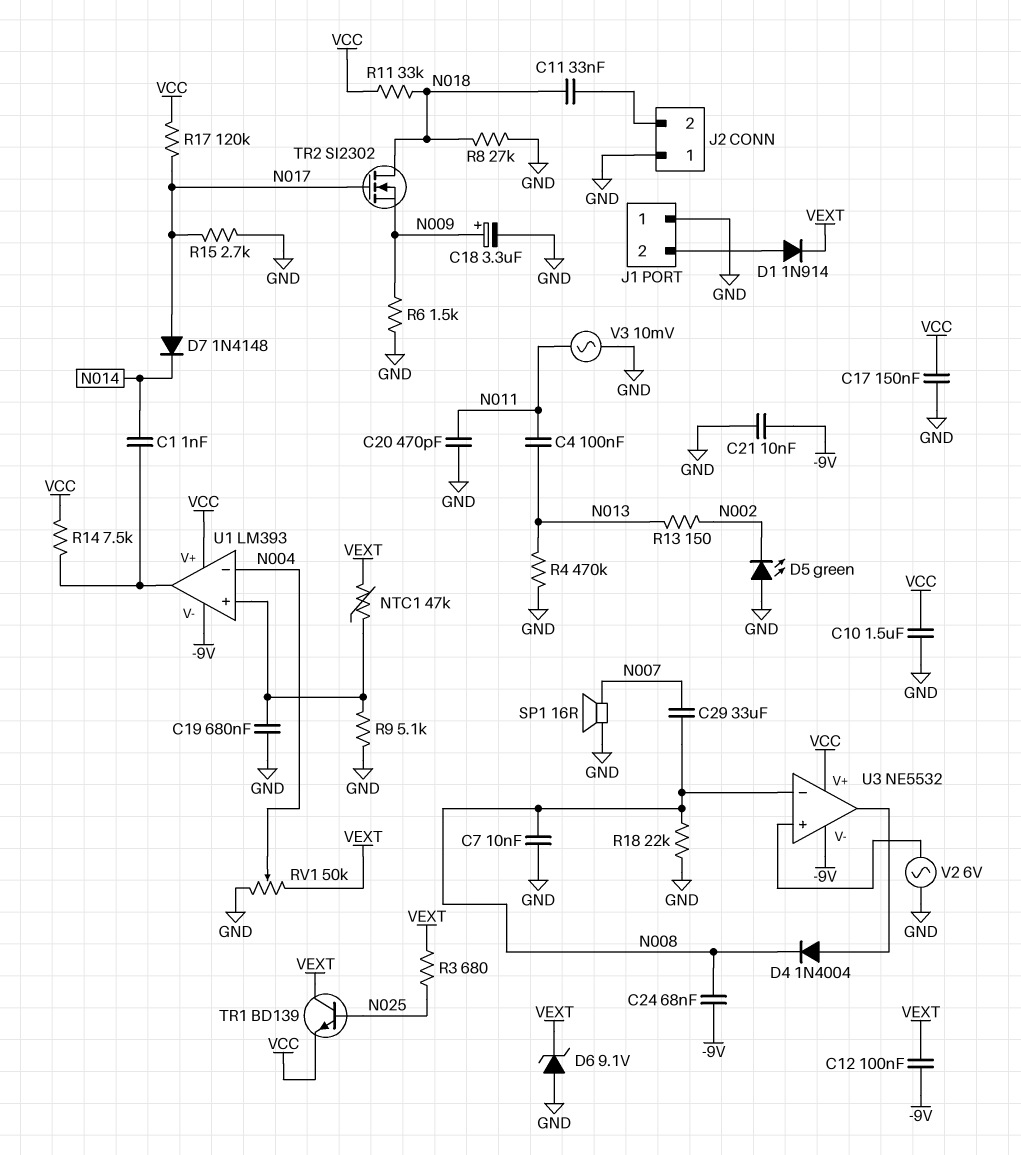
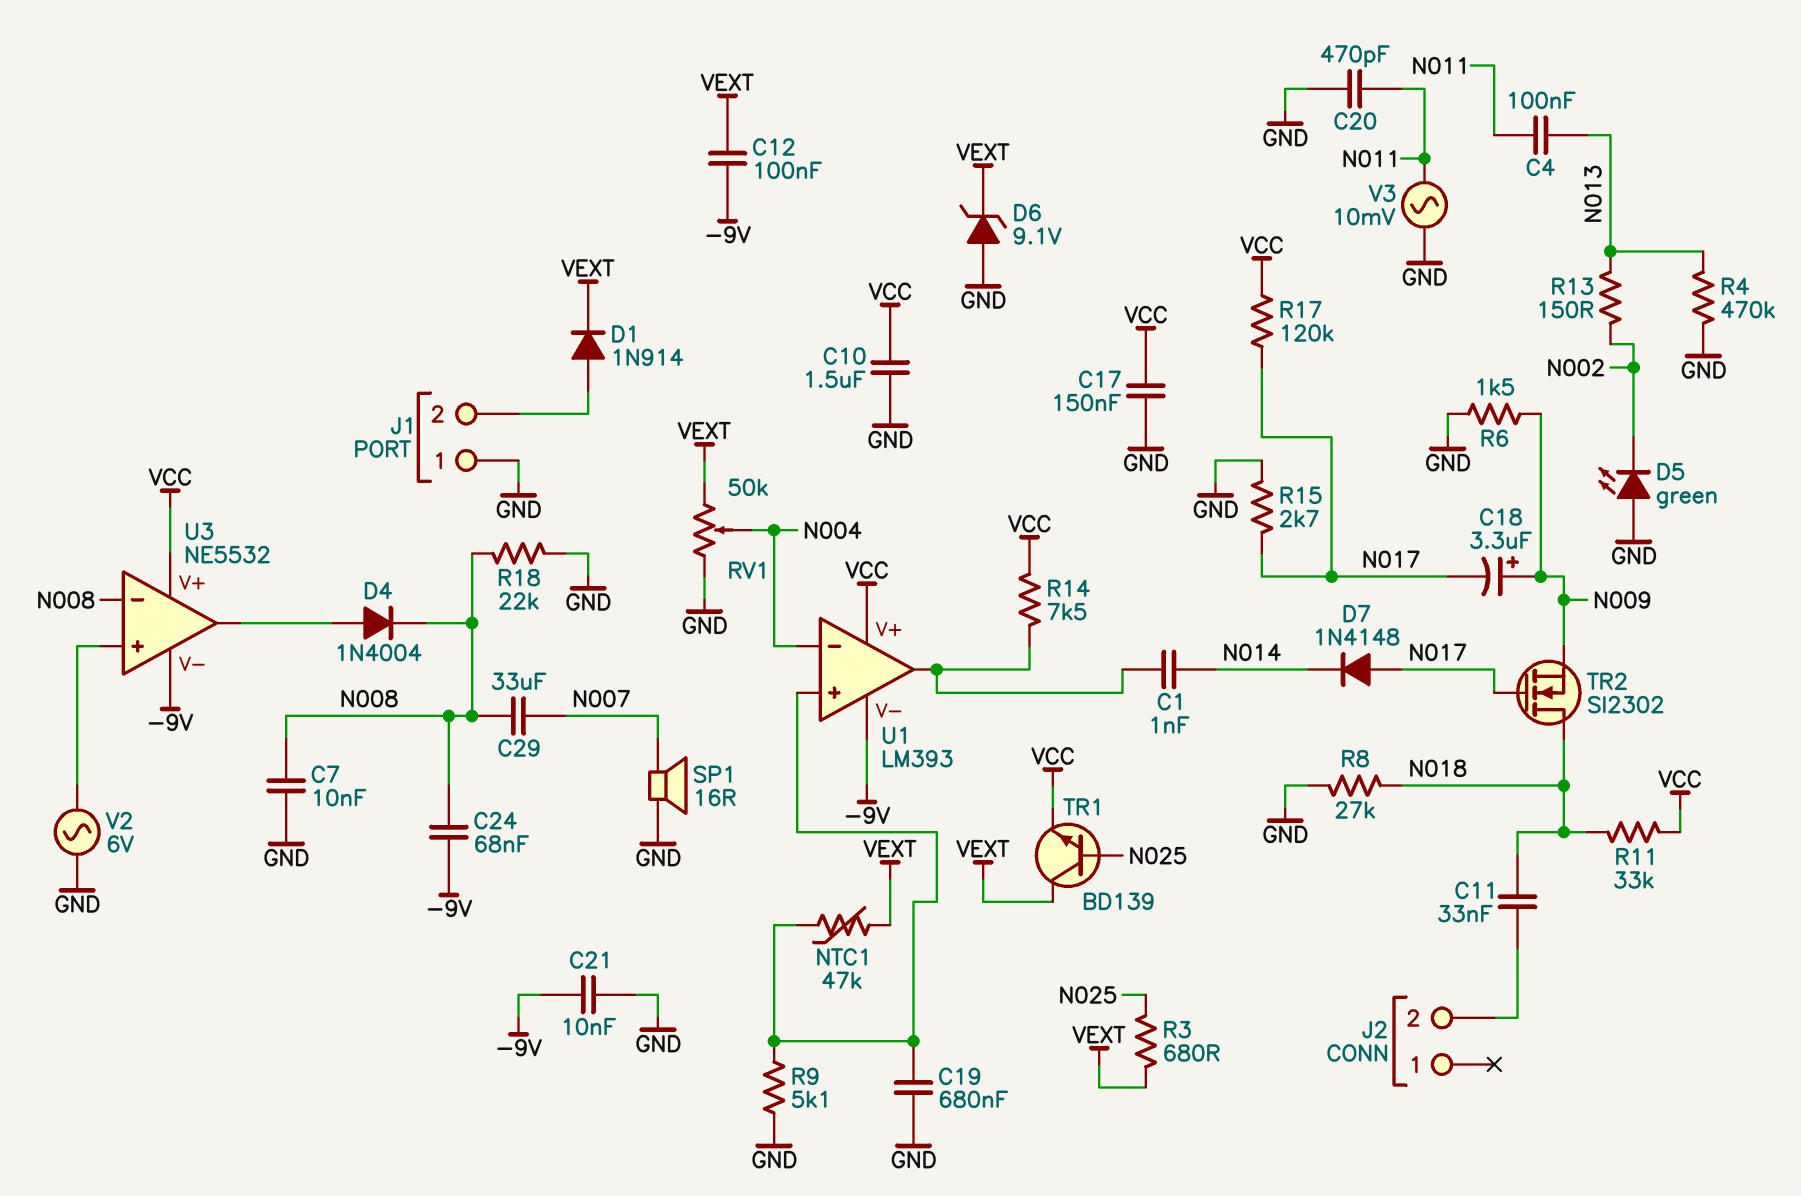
C18: 3.3uF (plus N009, minus GND) -> 3.3uF (plus N009, minus N017)
J2 pin 1: GND -> none

